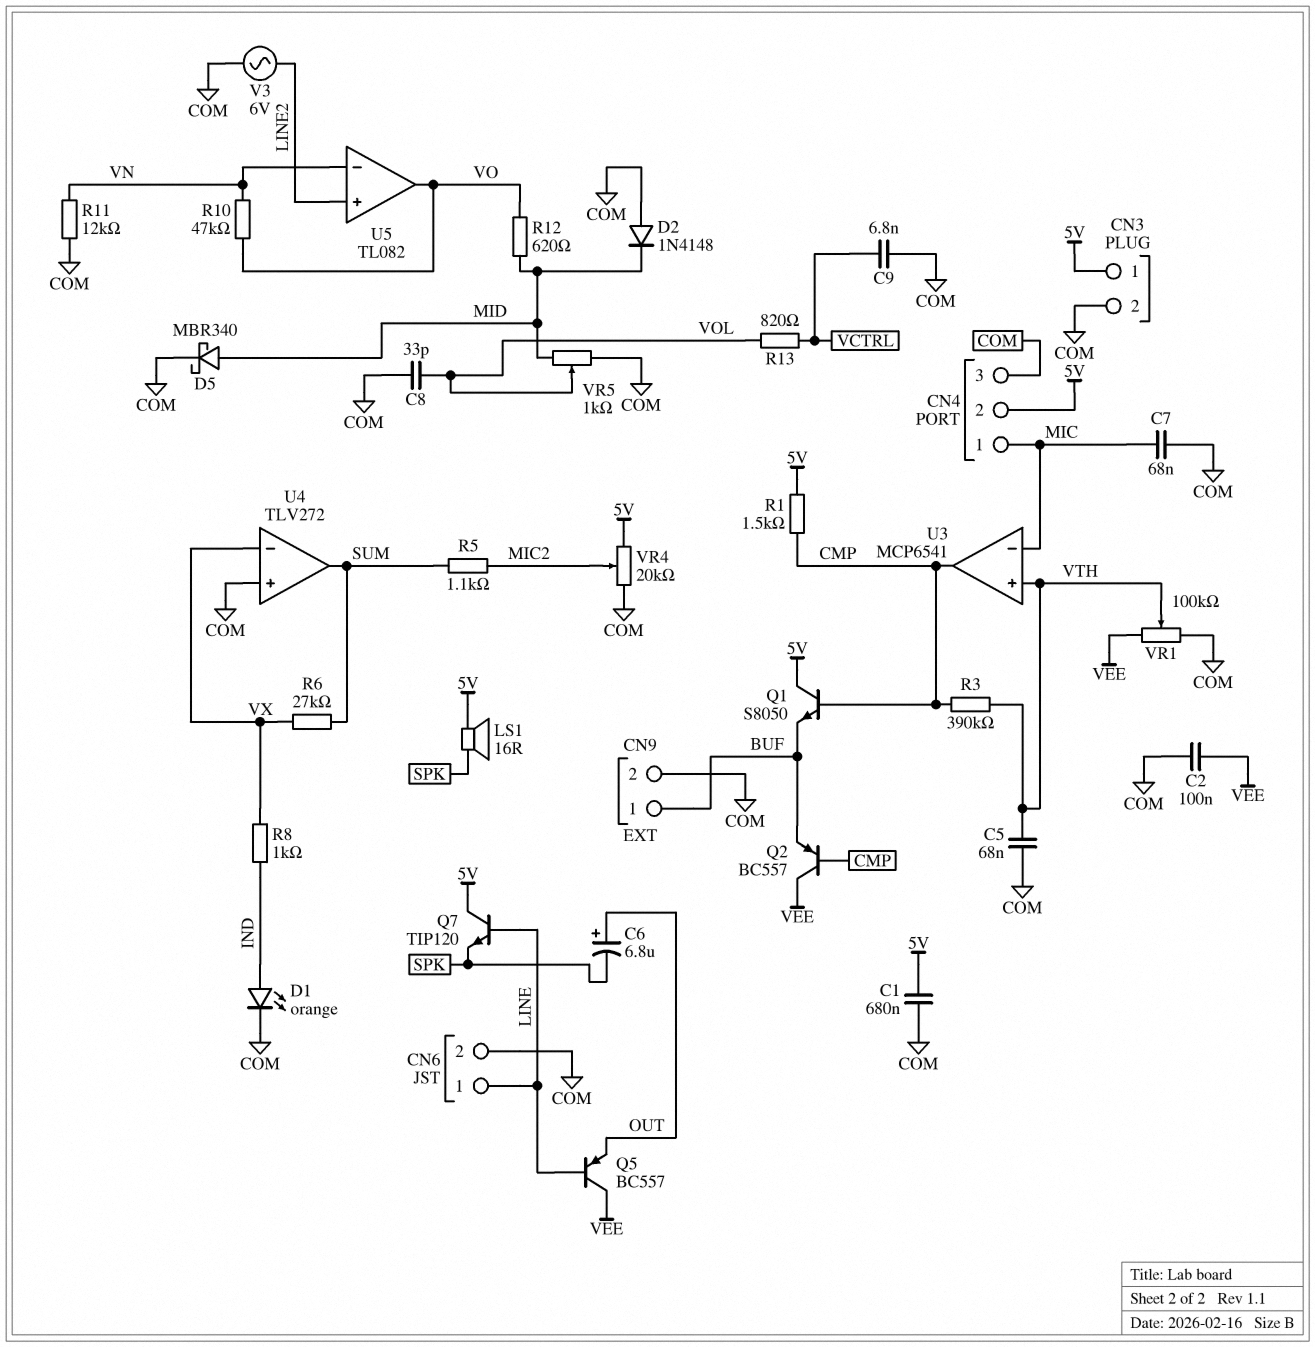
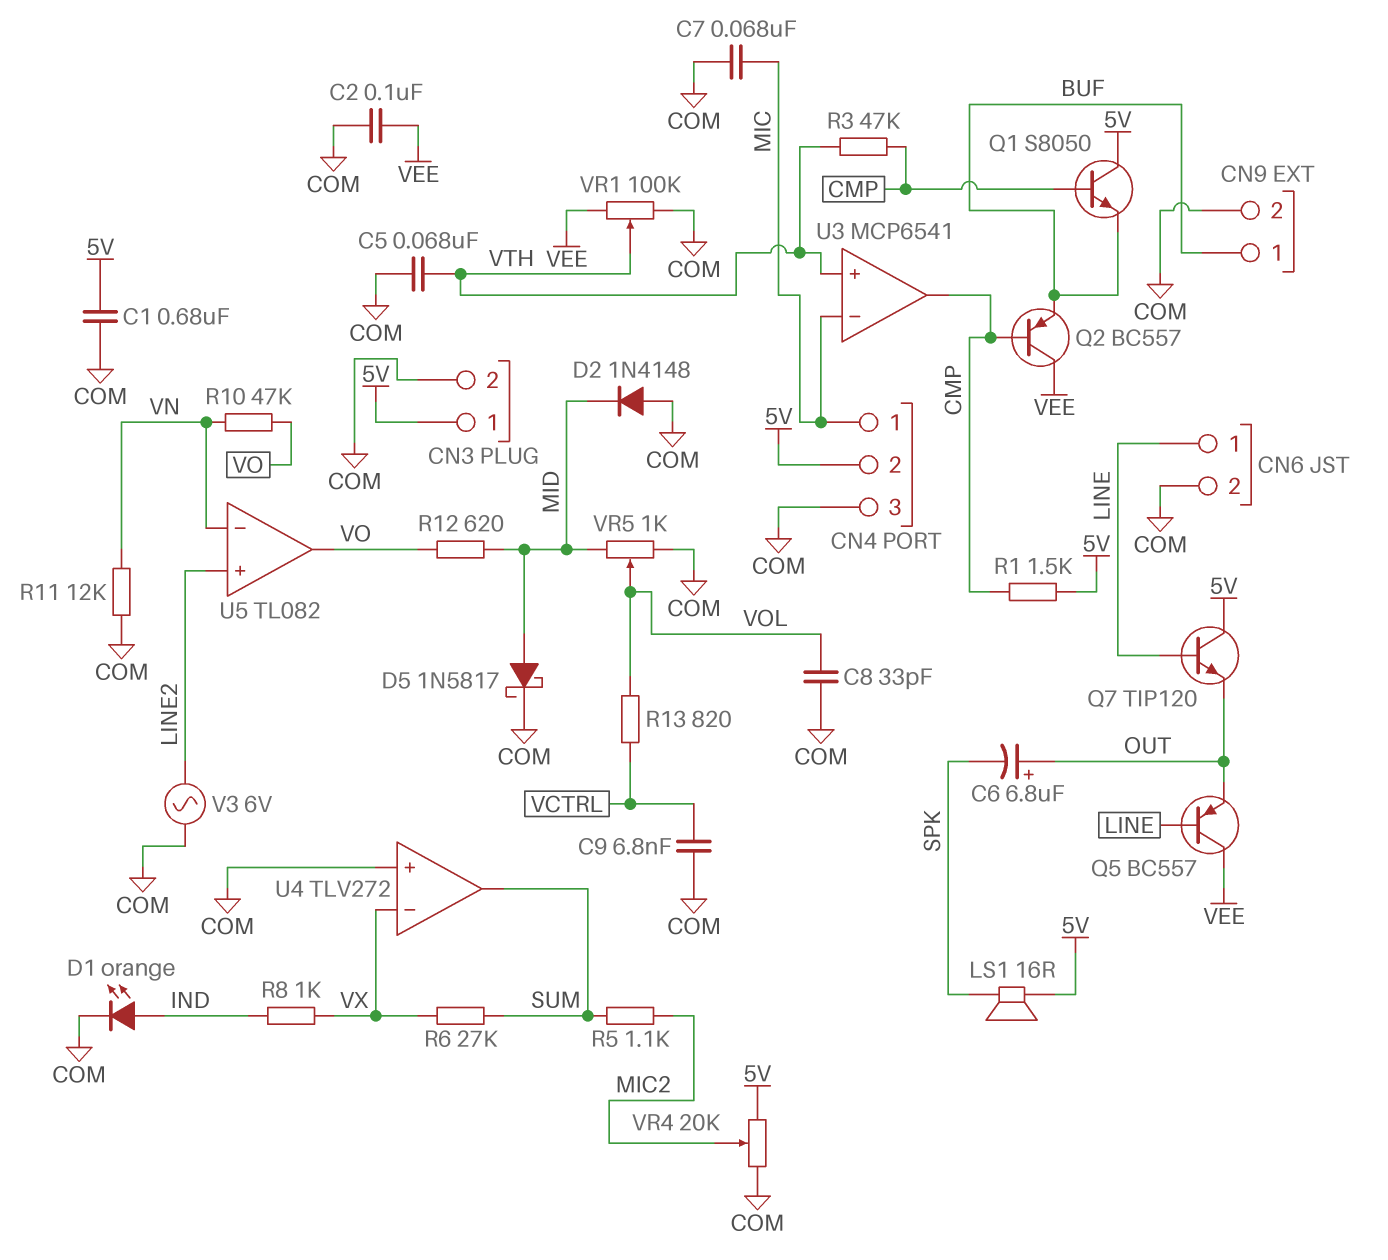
D5: schottky MBR340 (A MID, K COM) -> schottky 1N5817 (A MID, K COM)
Q7: NPN TIP120 (B LINE, C 5V, E SPK) -> NPN TIP120 (B LINE, C 5V, E OUT)
R3: 390k (CMP, VTH) -> 47k (CMP, VTH)

